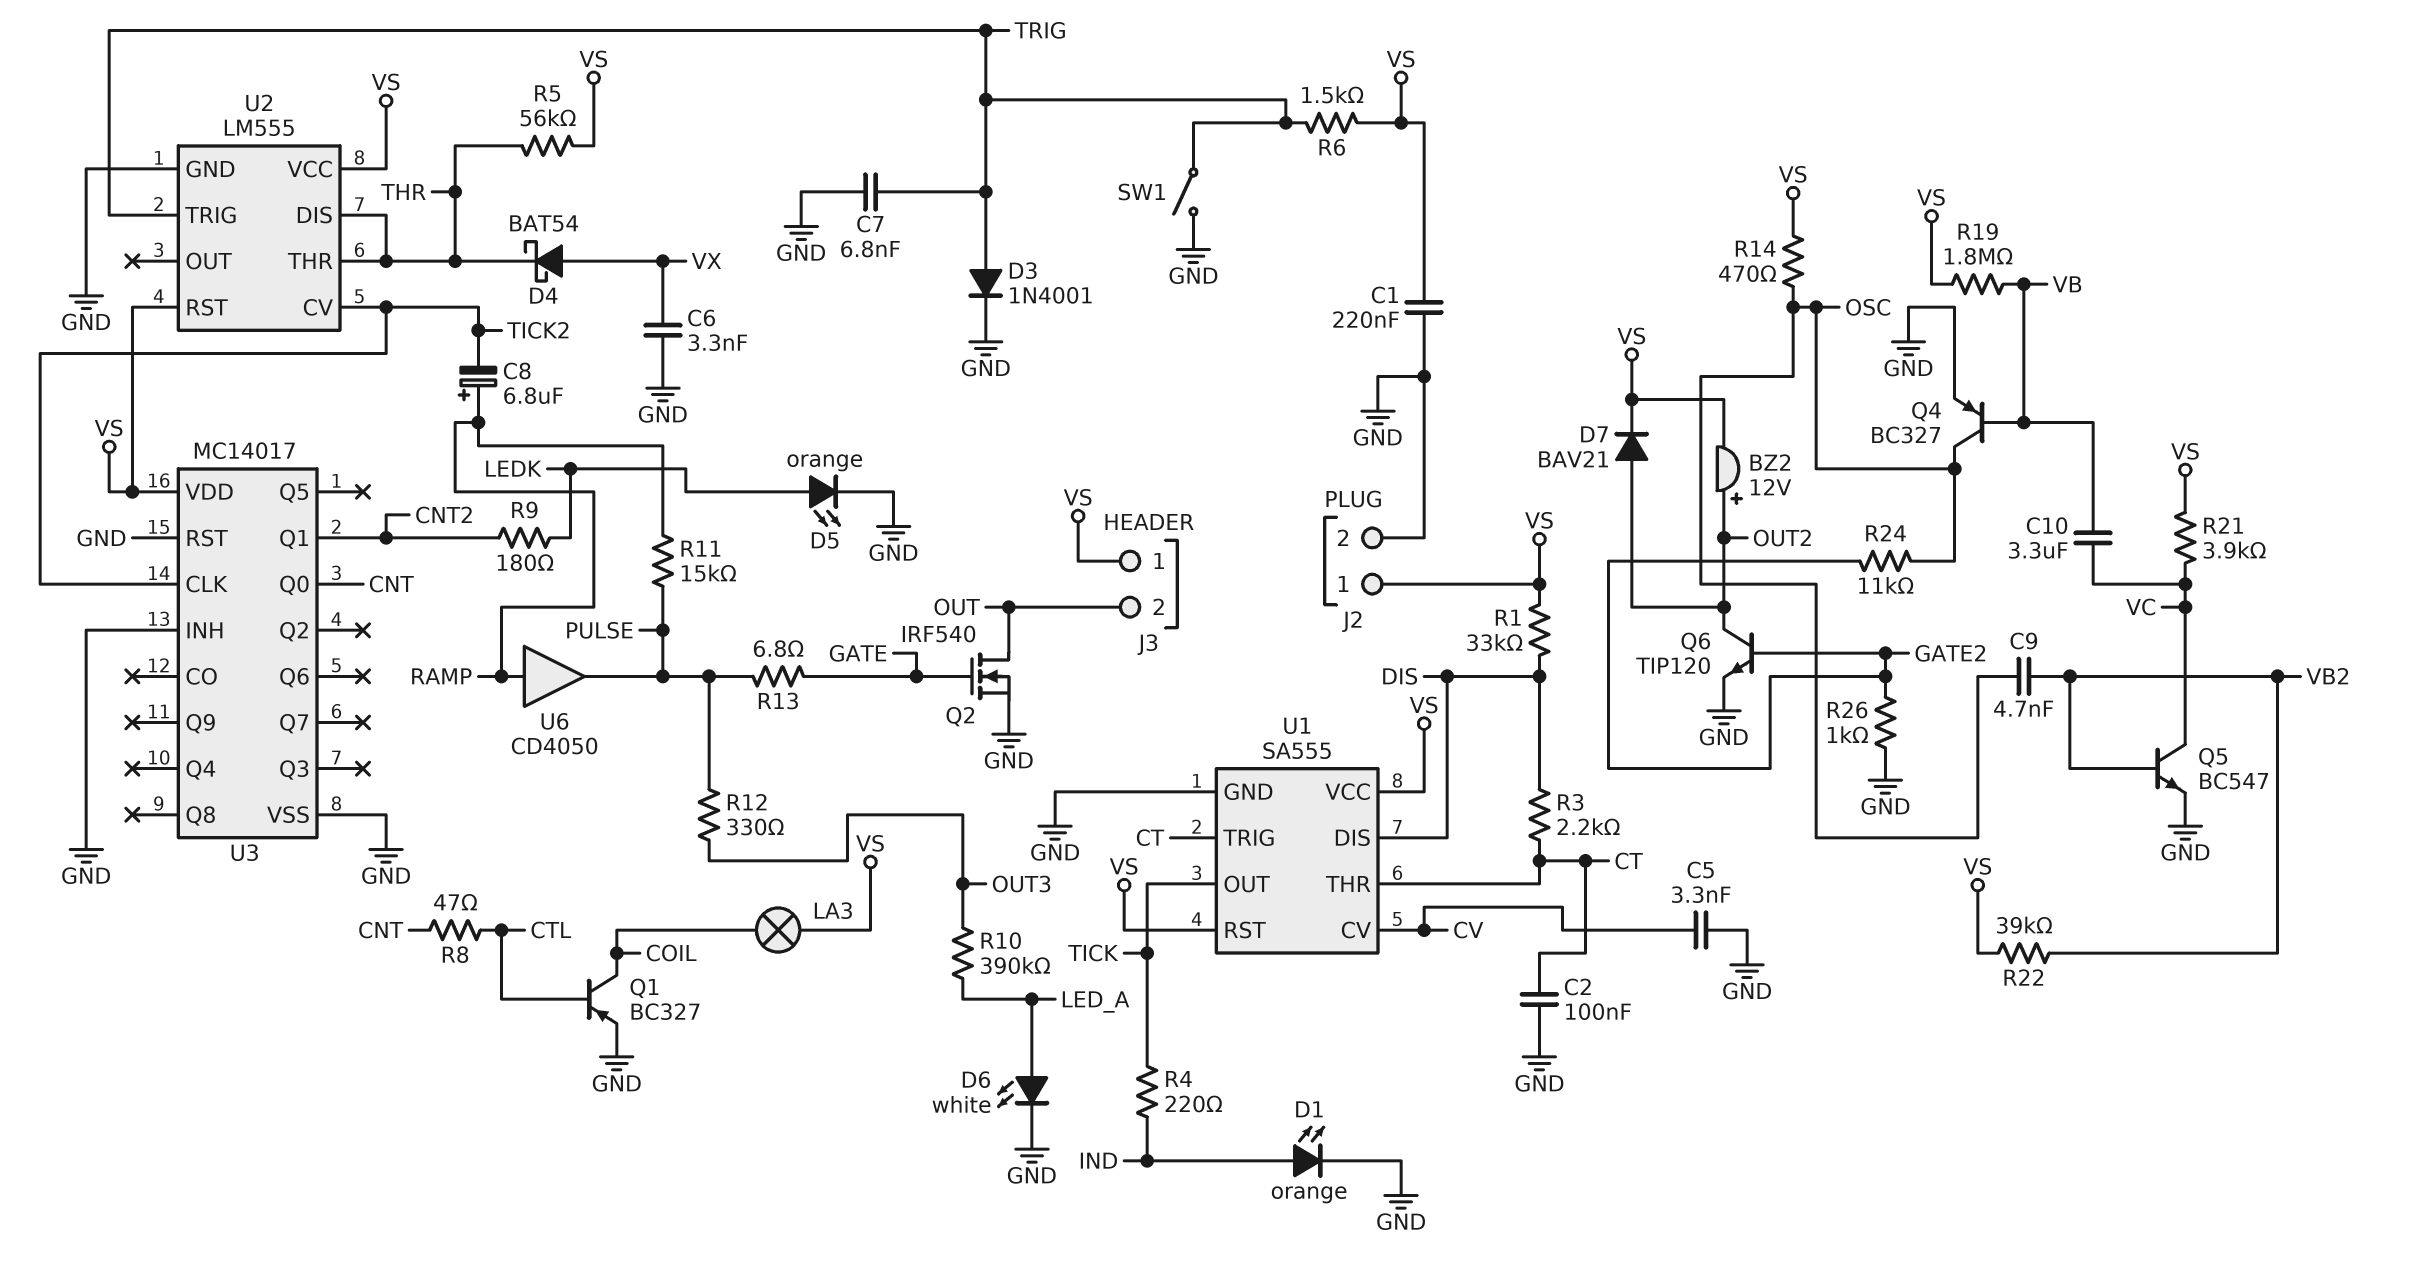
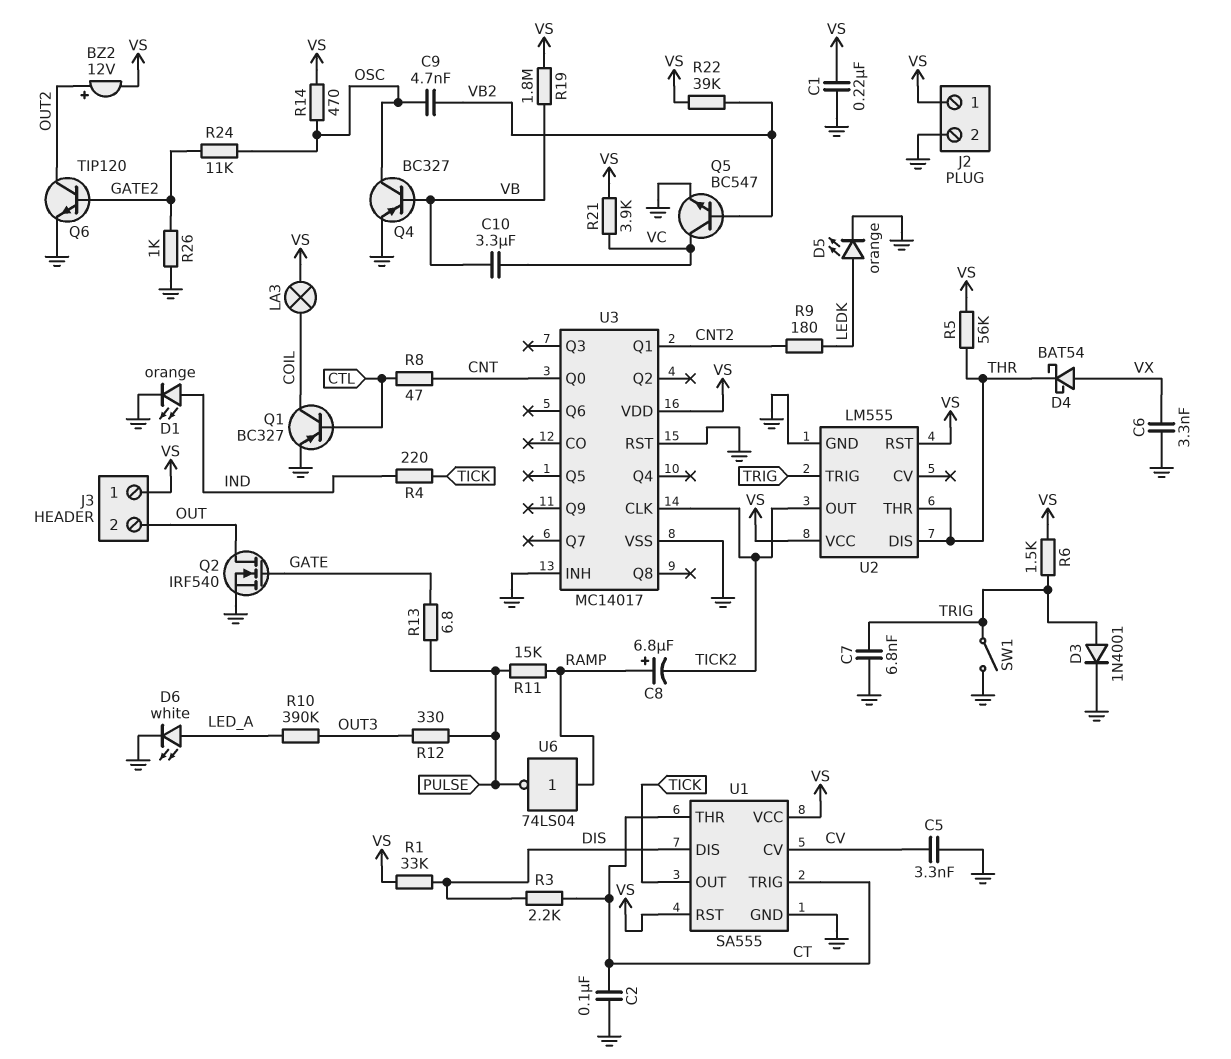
D7: diode BAV21 (A OUT2, K VS) -> none
U2 pin CV: TICK2 -> none
U2 pin OUT: none -> TICK2
U6: buffer CD4050 (in RAMP, out PULSE) -> NOT 74LS04 (in RAMP, out PULSE)

